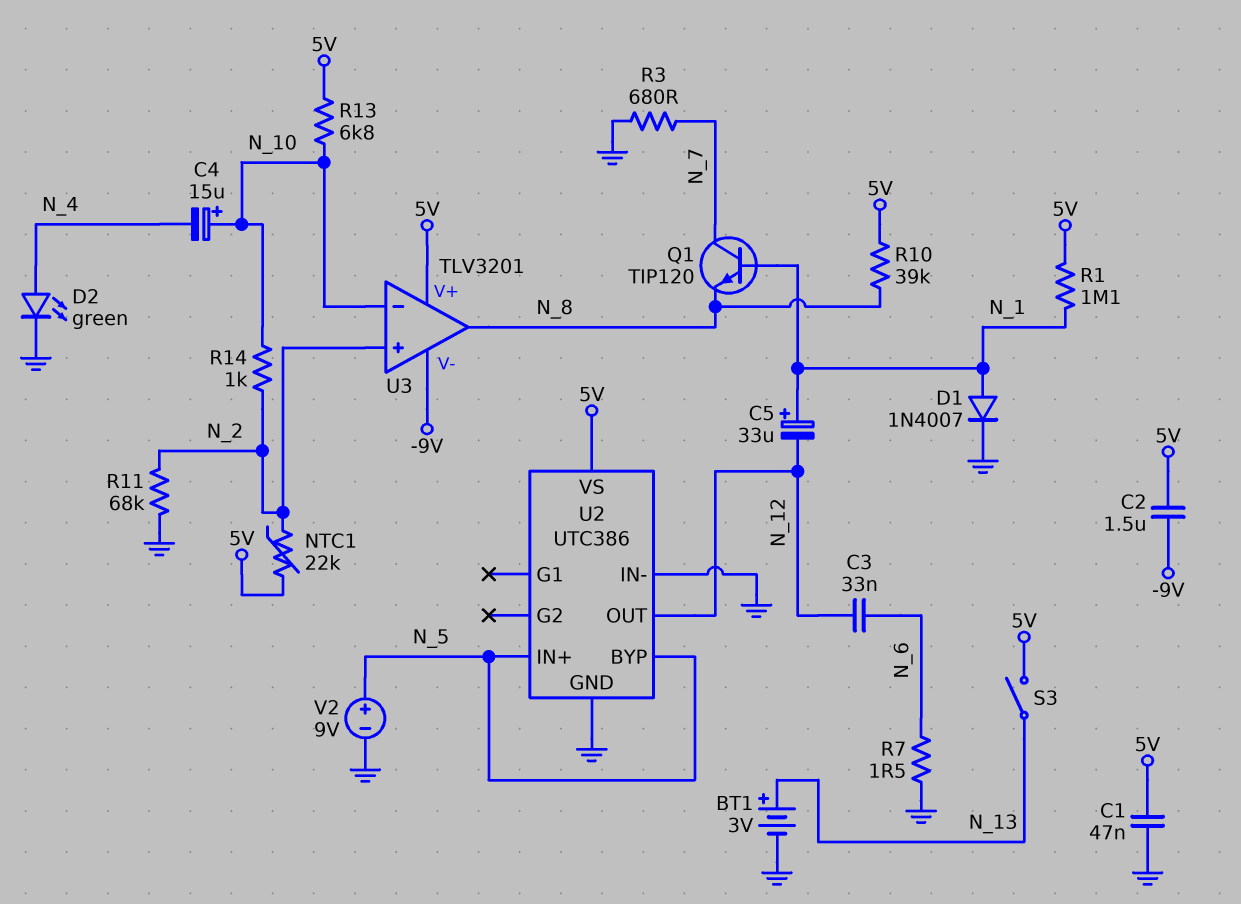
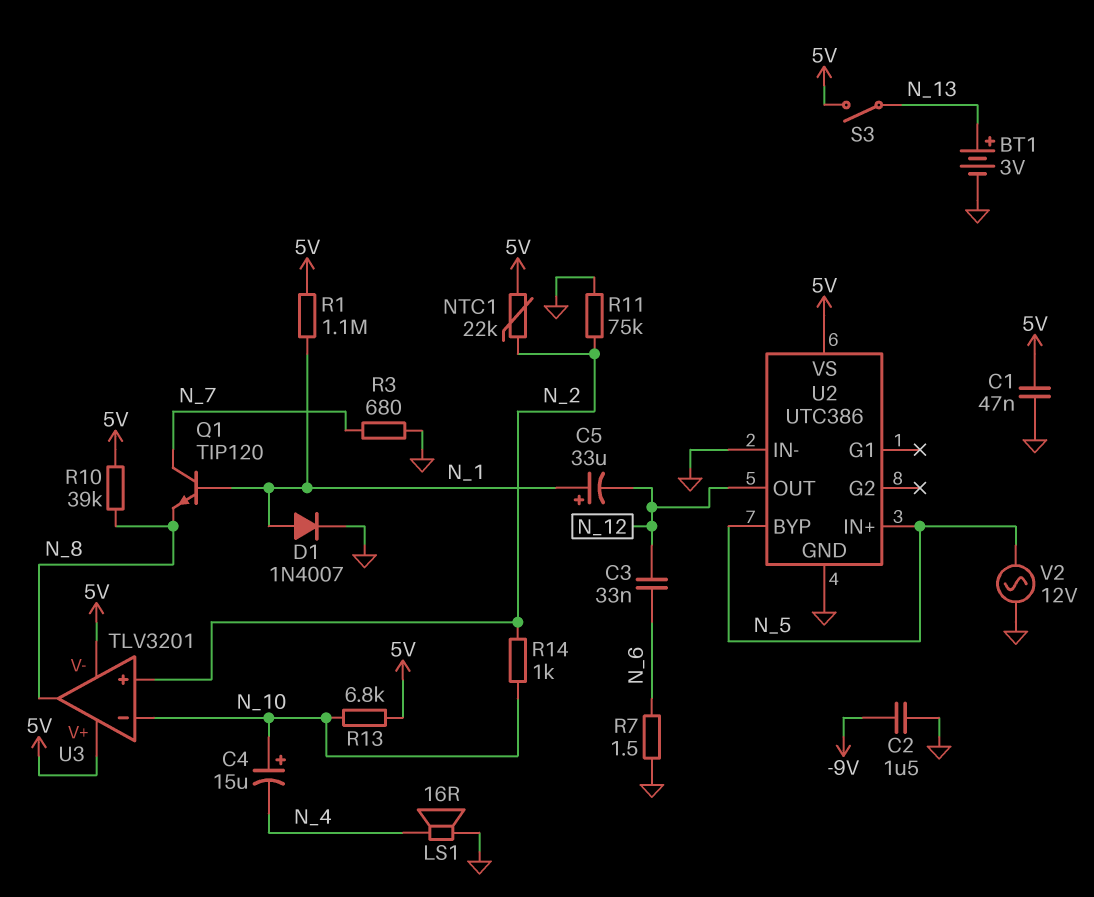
C2: 1.5uF (-9V, 5V) -> 1.5uF (-9V, GND)
D2: LED green (A N_4, K GND) -> none
LS1: none -> speaker 16R (GND, N_4)
R11: 68k (GND, N_2) -> 75k (GND, N_2)
U3 pin V-: -9V -> 5V
V2: 9V (plus N_5, minus GND) -> AC 12V (GND, N_5)

